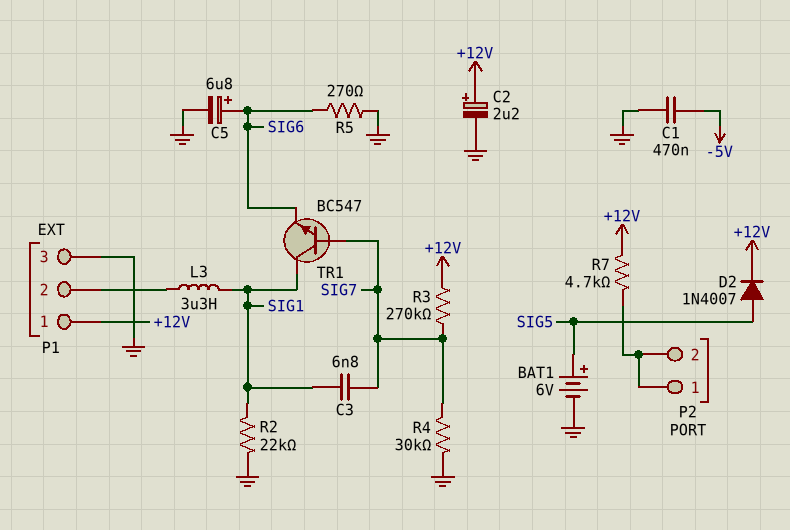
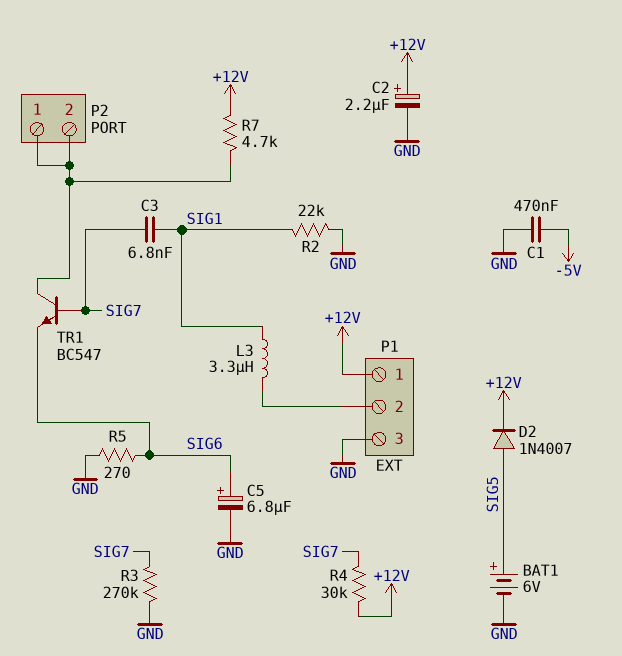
R3: 270k (+12V, SIG7) -> 270k (GND, SIG7)
R4: 30k (GND, SIG7) -> 30k (+12V, SIG7)
TR1: NPN BC547 (B SIG7, C SIG1, E SIG6) -> NPN BC547 (B SIG7, C P2/1, E SIG6)

